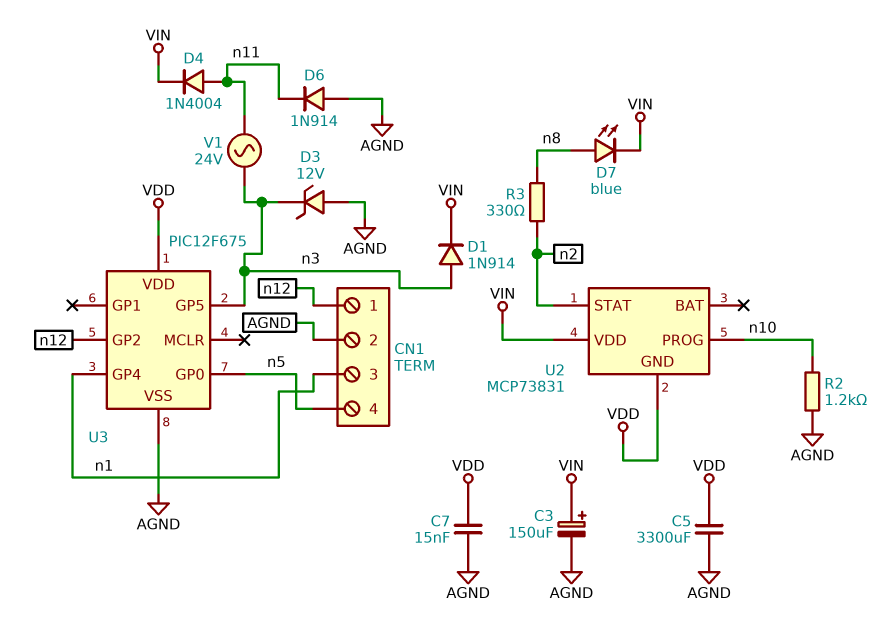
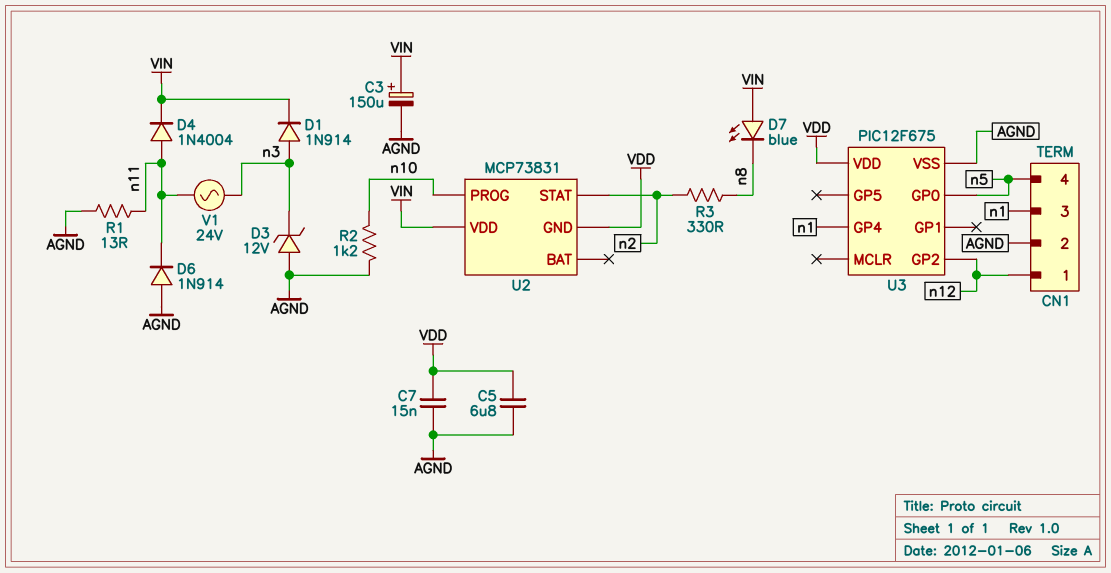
C5: 3300uF (AGND, VDD) -> 6.8uF (AGND, VDD)
D7: LED blue (A n8, K VIN) -> LED blue (A VIN, K n8)
R1: none -> 13 (AGND, n11)
U3 pin GP5: n3 -> none

